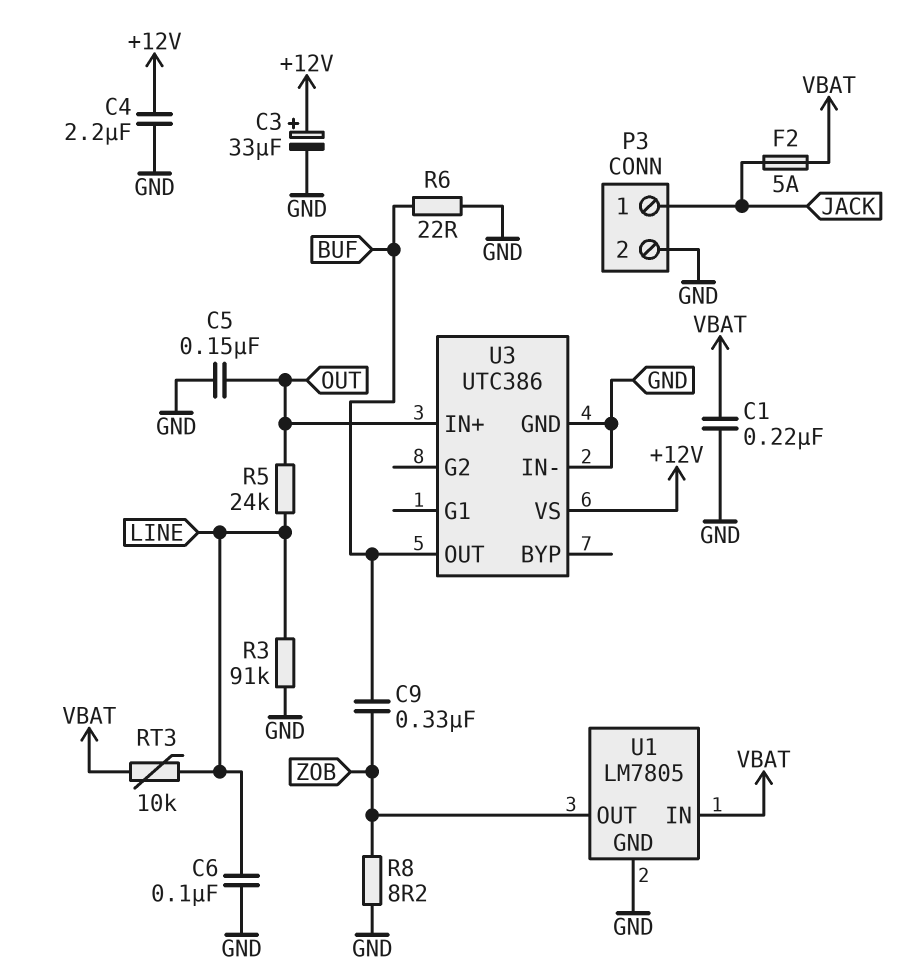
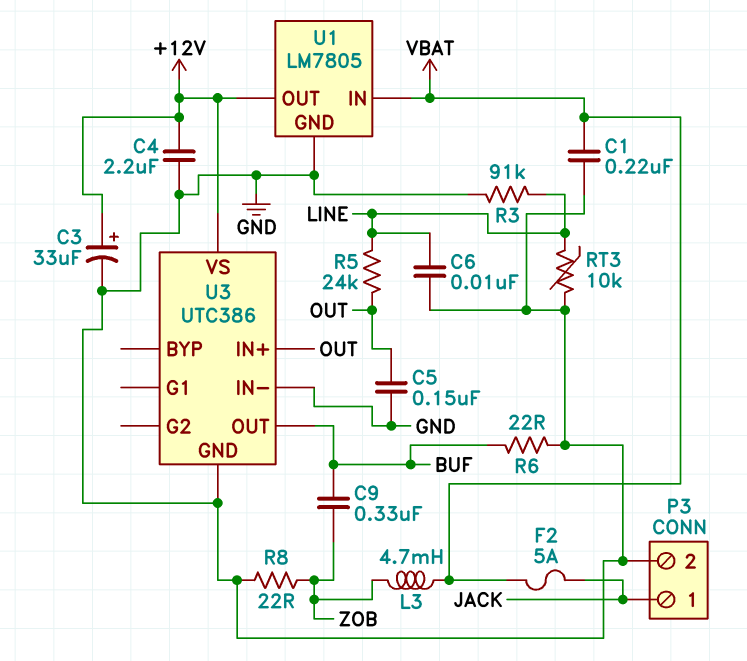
C6: 100nF (GND, LINE) -> 10nF (GND, LINE)
L3: none -> 4.7mH (VBAT, ZOB)
R8: 8.2 (GND, ZOB) -> 22 (GND, ZOB)
RT3: 10k (LINE, VBAT) -> 10k (GND, LINE)
U1 pin OUT: ZOB -> +12V

